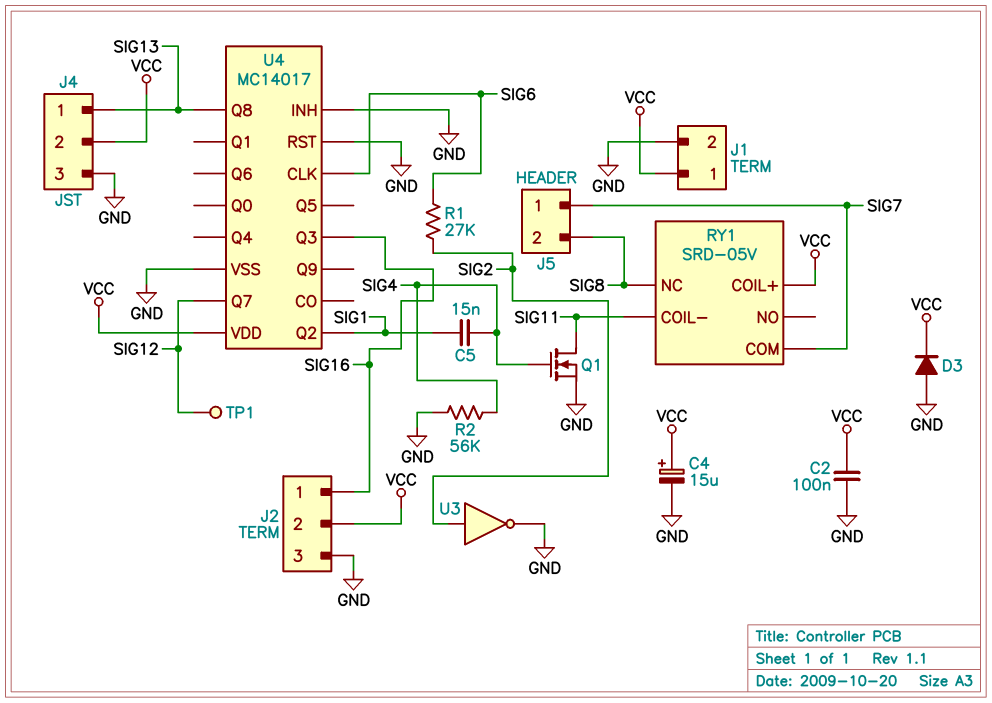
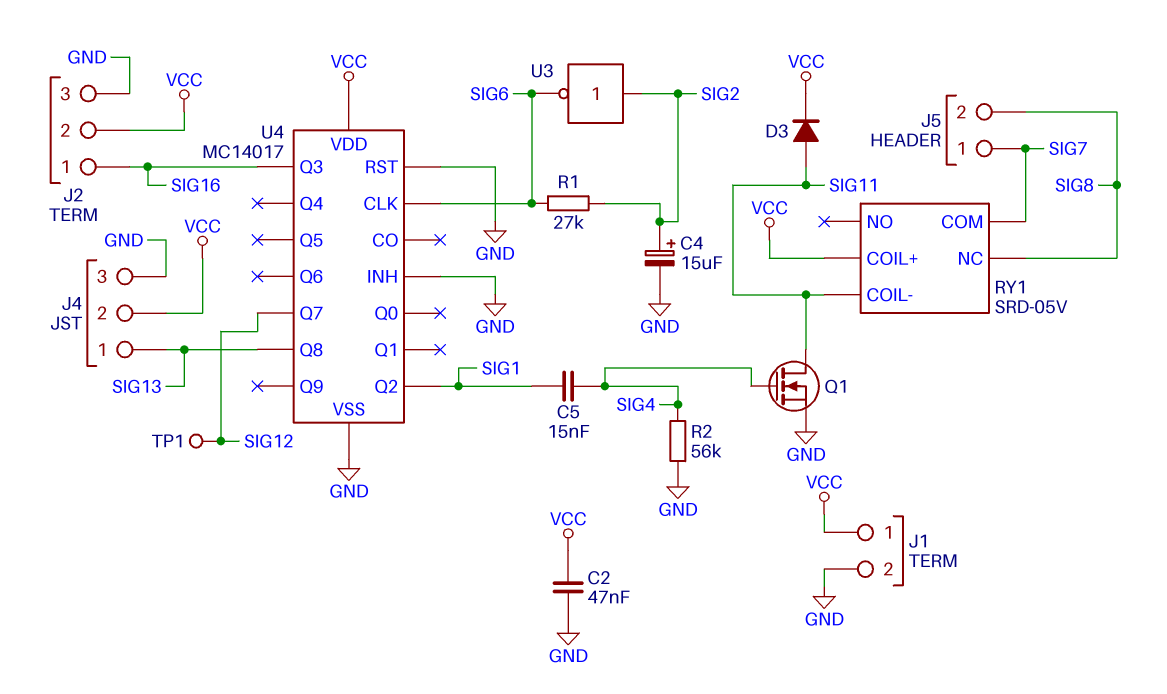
C2: 100nF (GND, VCC) -> 47nF (GND, VCC)
C4: 15uF (plus VCC, minus GND) -> 15uF (plus SIG2, minus GND)
D3: diode (A GND, K VCC) -> diode (A SIG11, K VCC)
U3: NOT (in SIG2, out GND) -> NOT (in SIG2, out SIG6)

